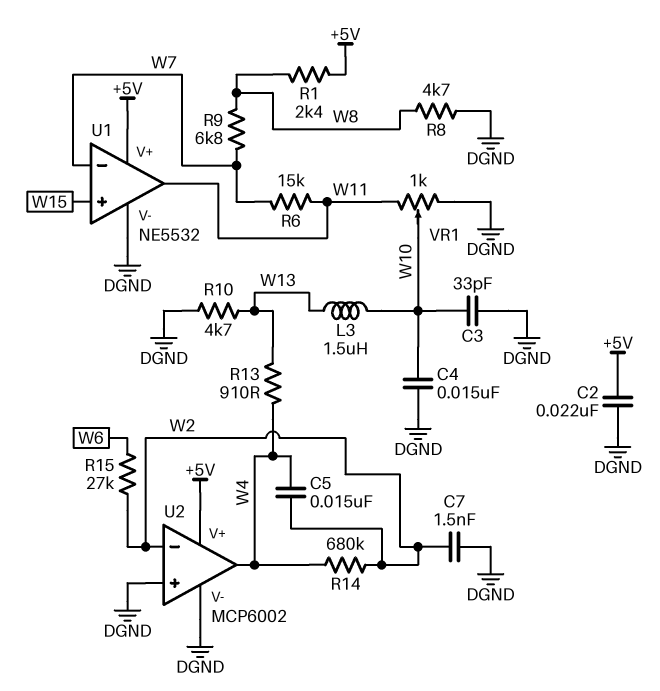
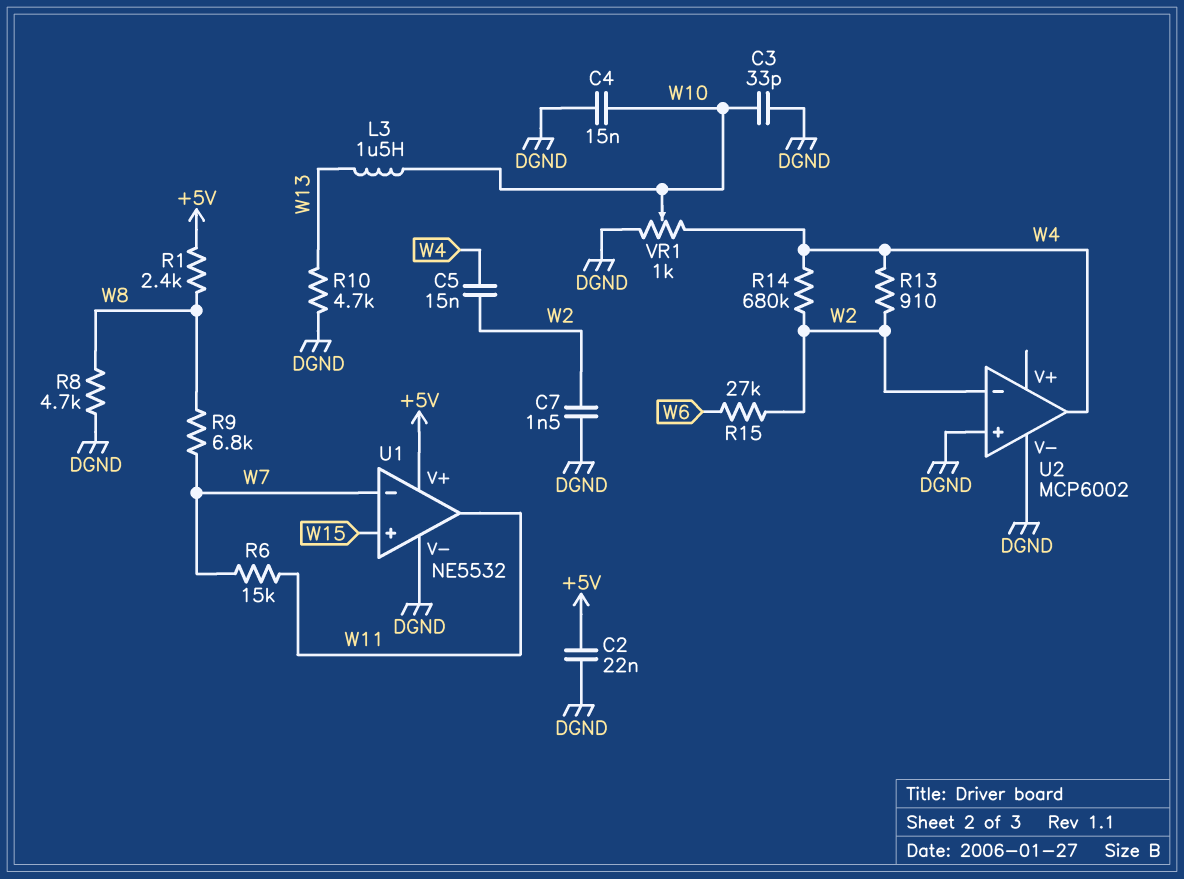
R13: 910 (W4, W13) -> 910 (W2, W4)
U2 pin V+: +5V -> none
VR1: 1k (DGND, W11, wiper W10) -> 1k (DGND, W4, wiper W10)

